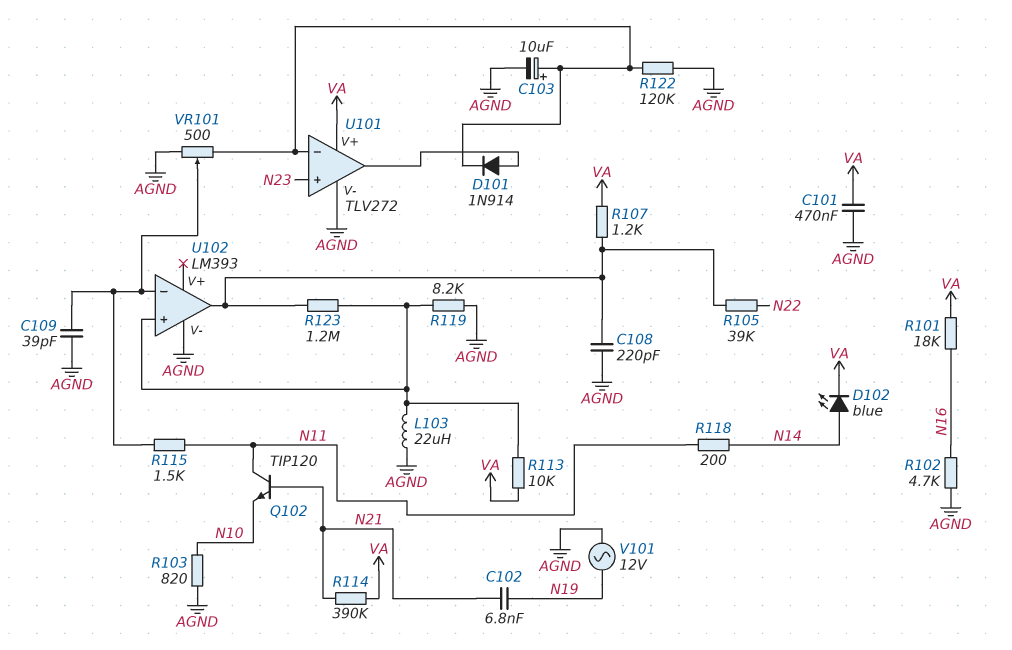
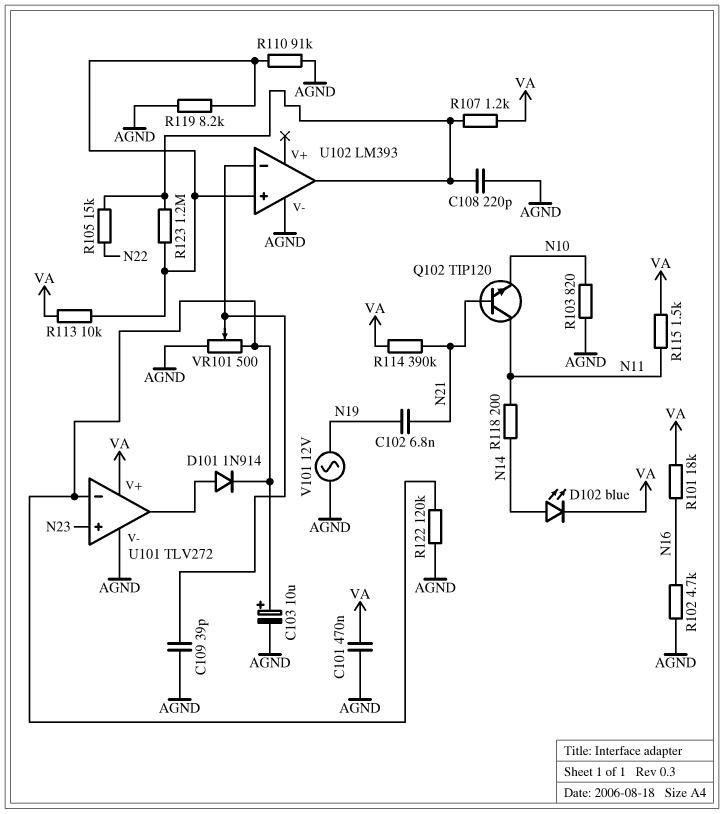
L103: 22uH (AGND, U102/in+) -> none
R105: 39k (N22, U102/out) -> 15k (N22, U102/out)
R110: none -> 91k (AGND, U102/in+)
R115: 1.5k (N11, U102/in-) -> 1.5k (N11, VA)

